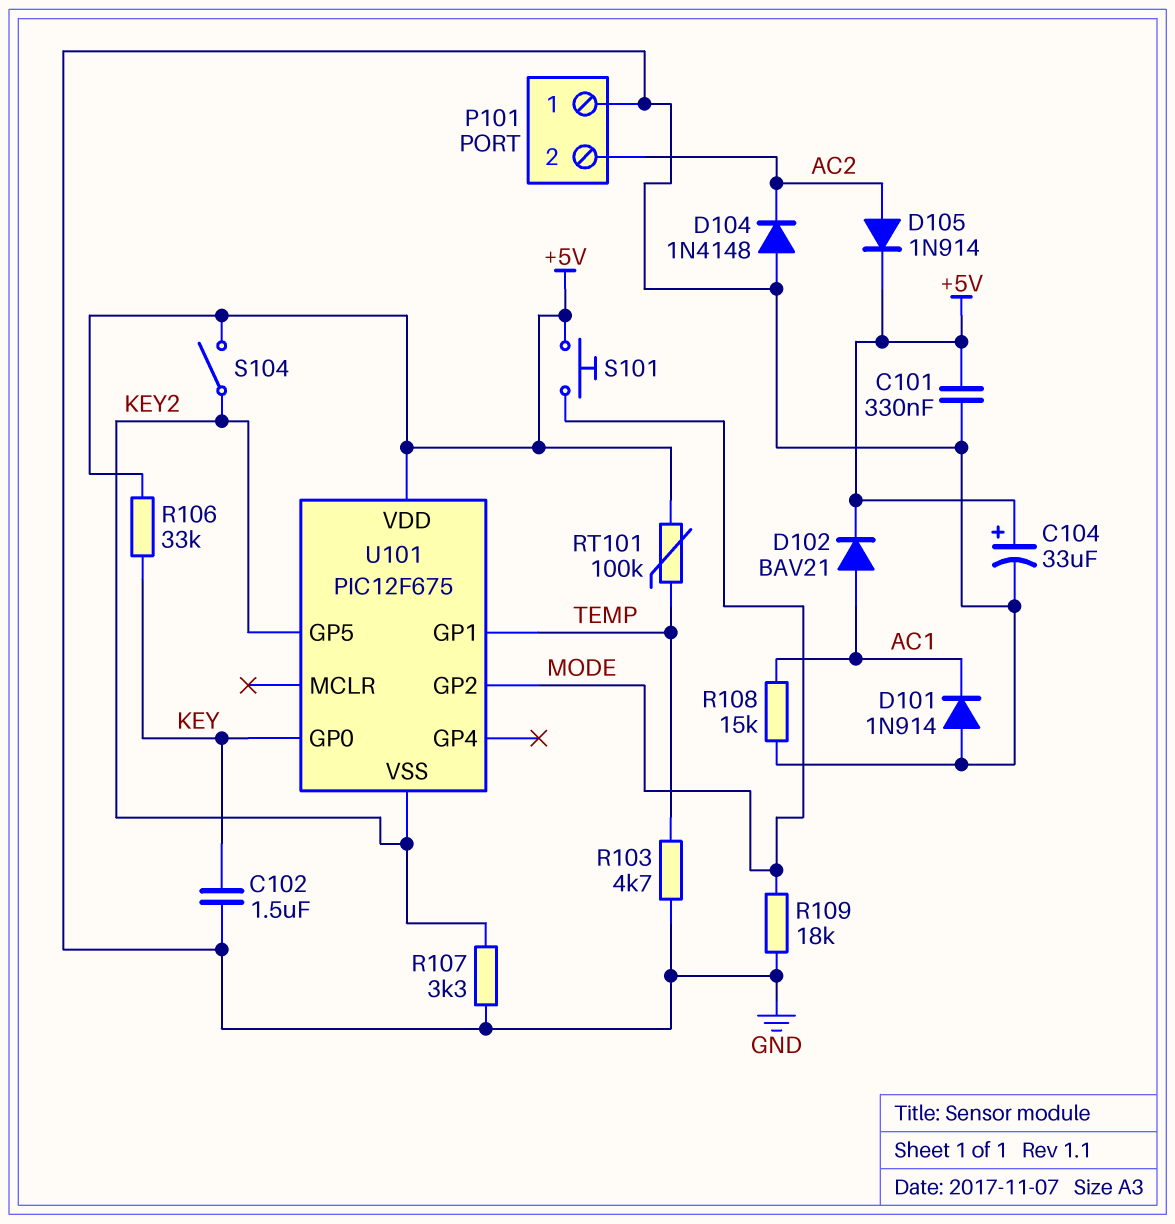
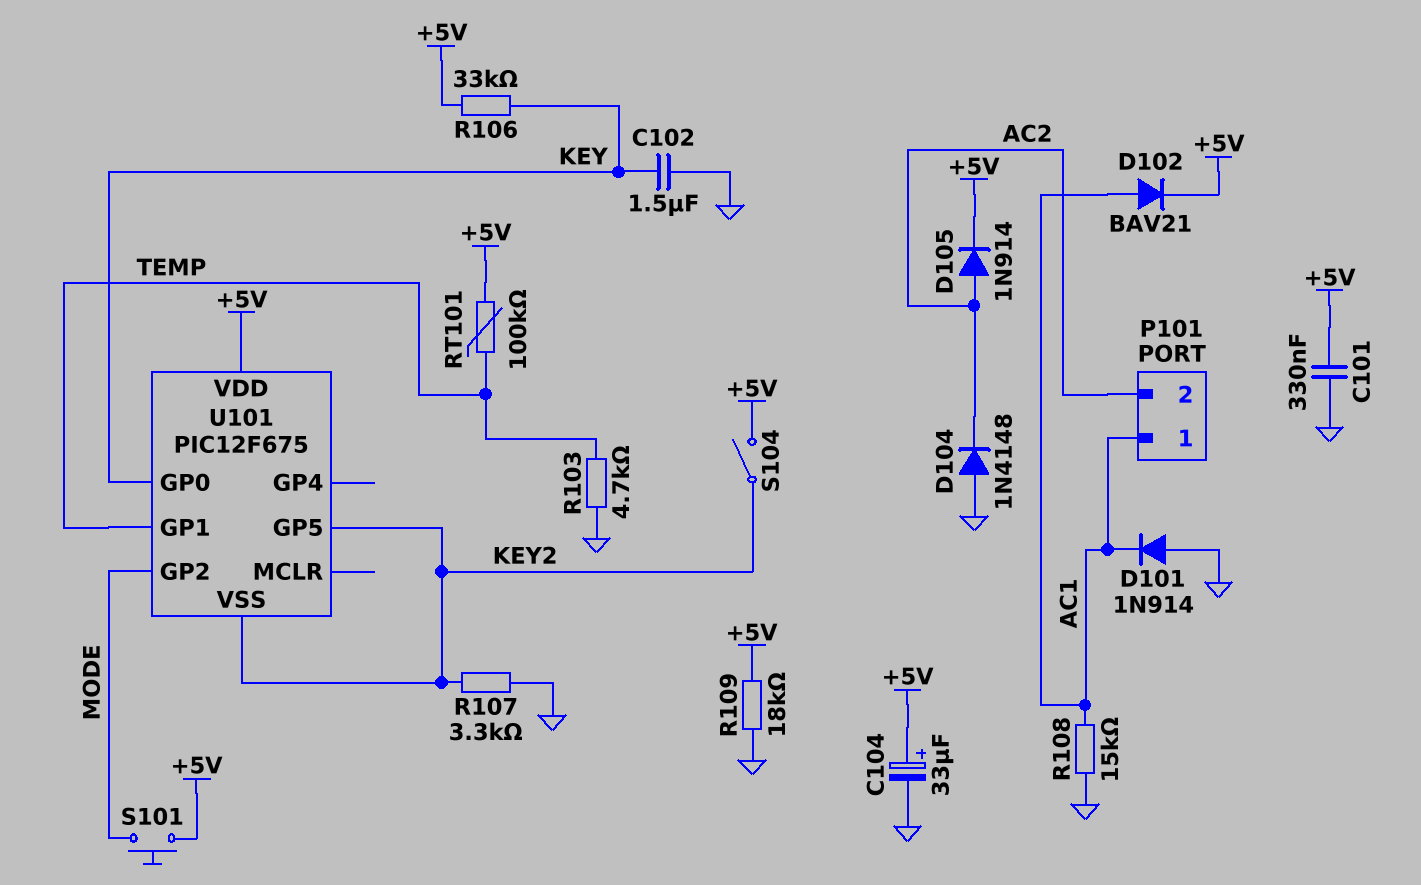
P101 pin 1: GND -> AC1
R109: 18k (GND, MODE) -> 18k (+5V, GND)

